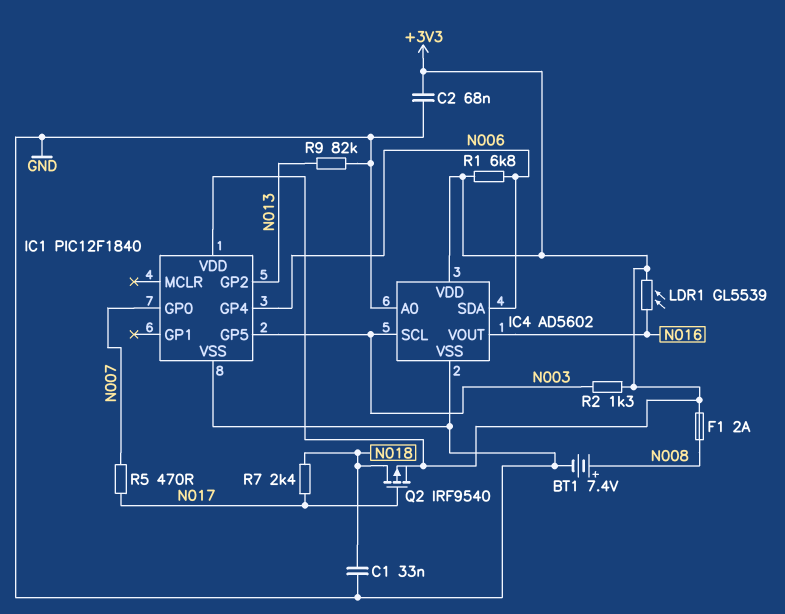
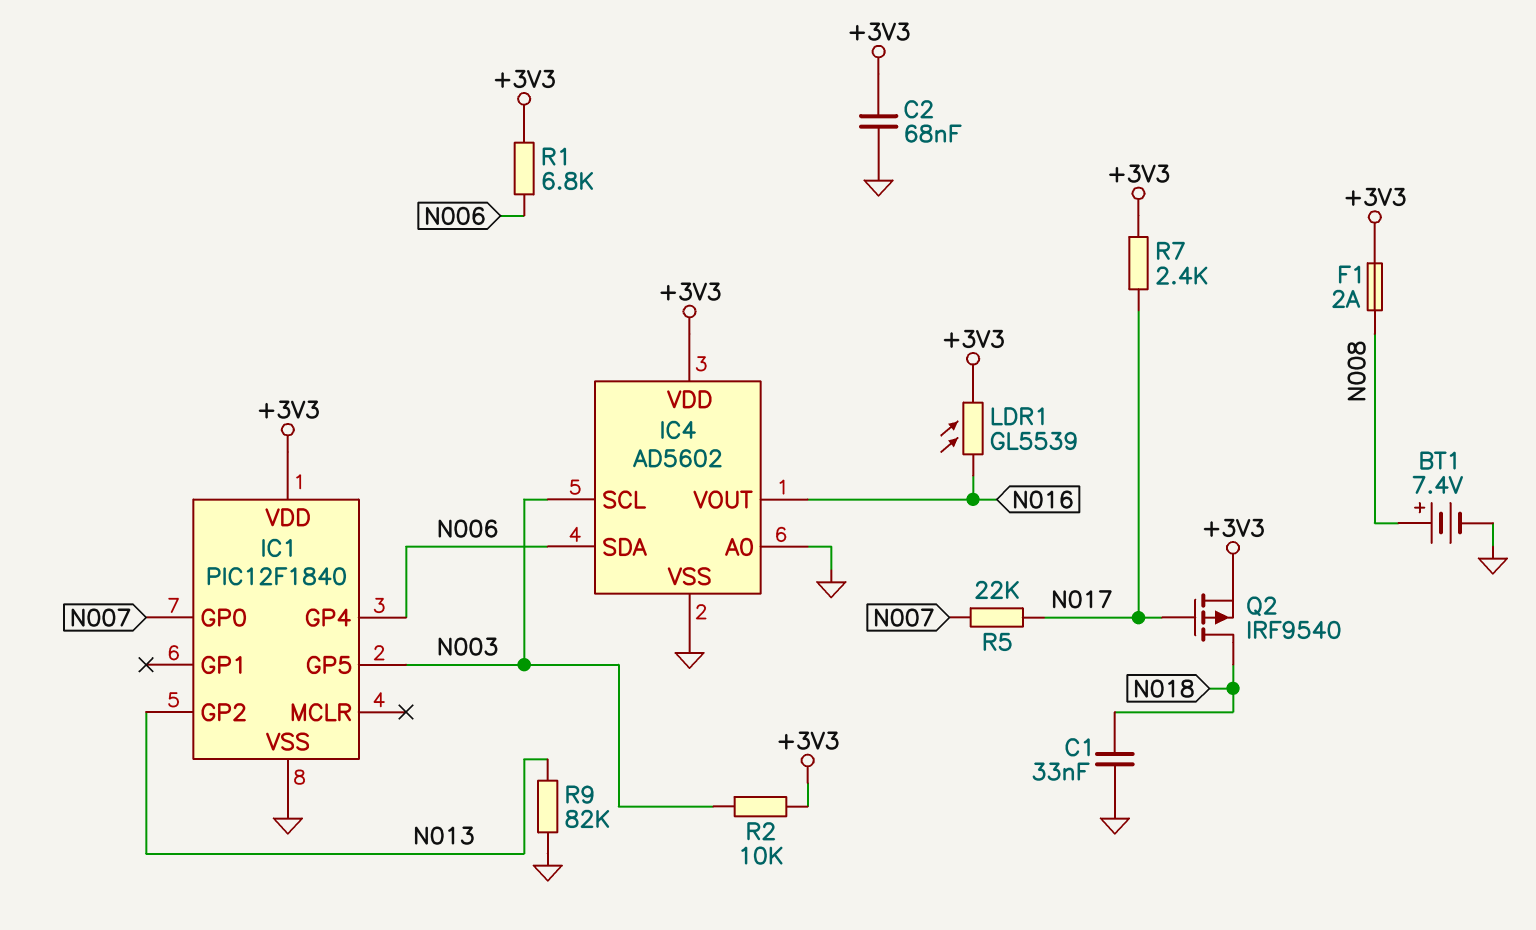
R2: 1.3k (+3V3, N003) -> 10k (+3V3, N003)
R5: 470 (N007, N017) -> 22k (N007, N017)
R7: 2.4k (N017, N018) -> 2.4k (+3V3, N017)

